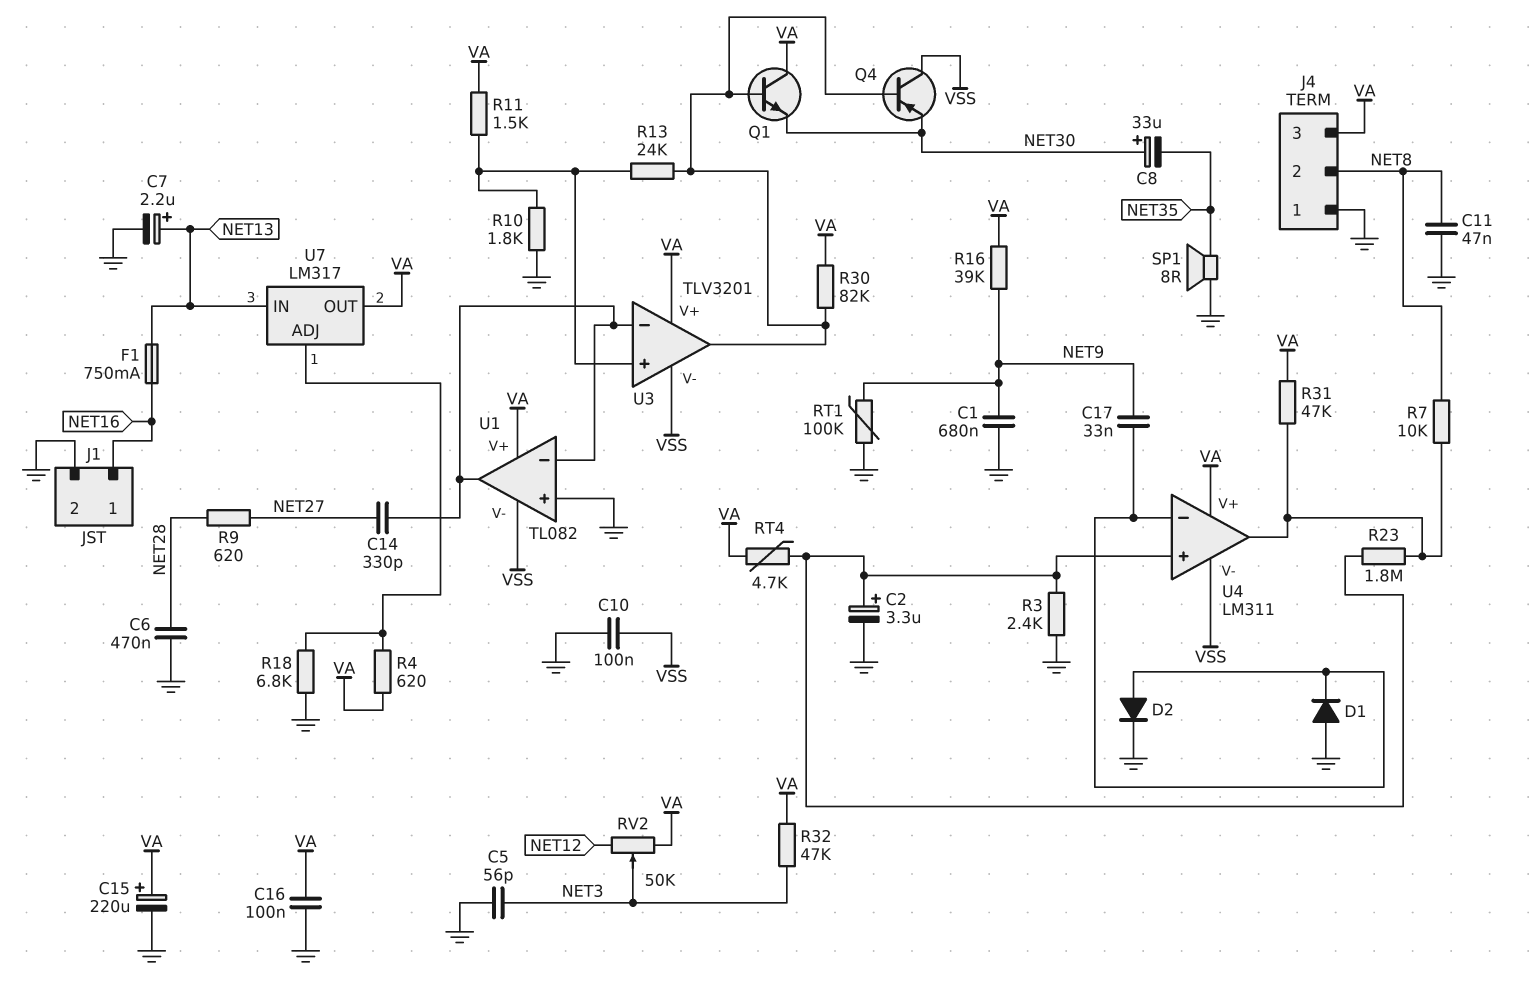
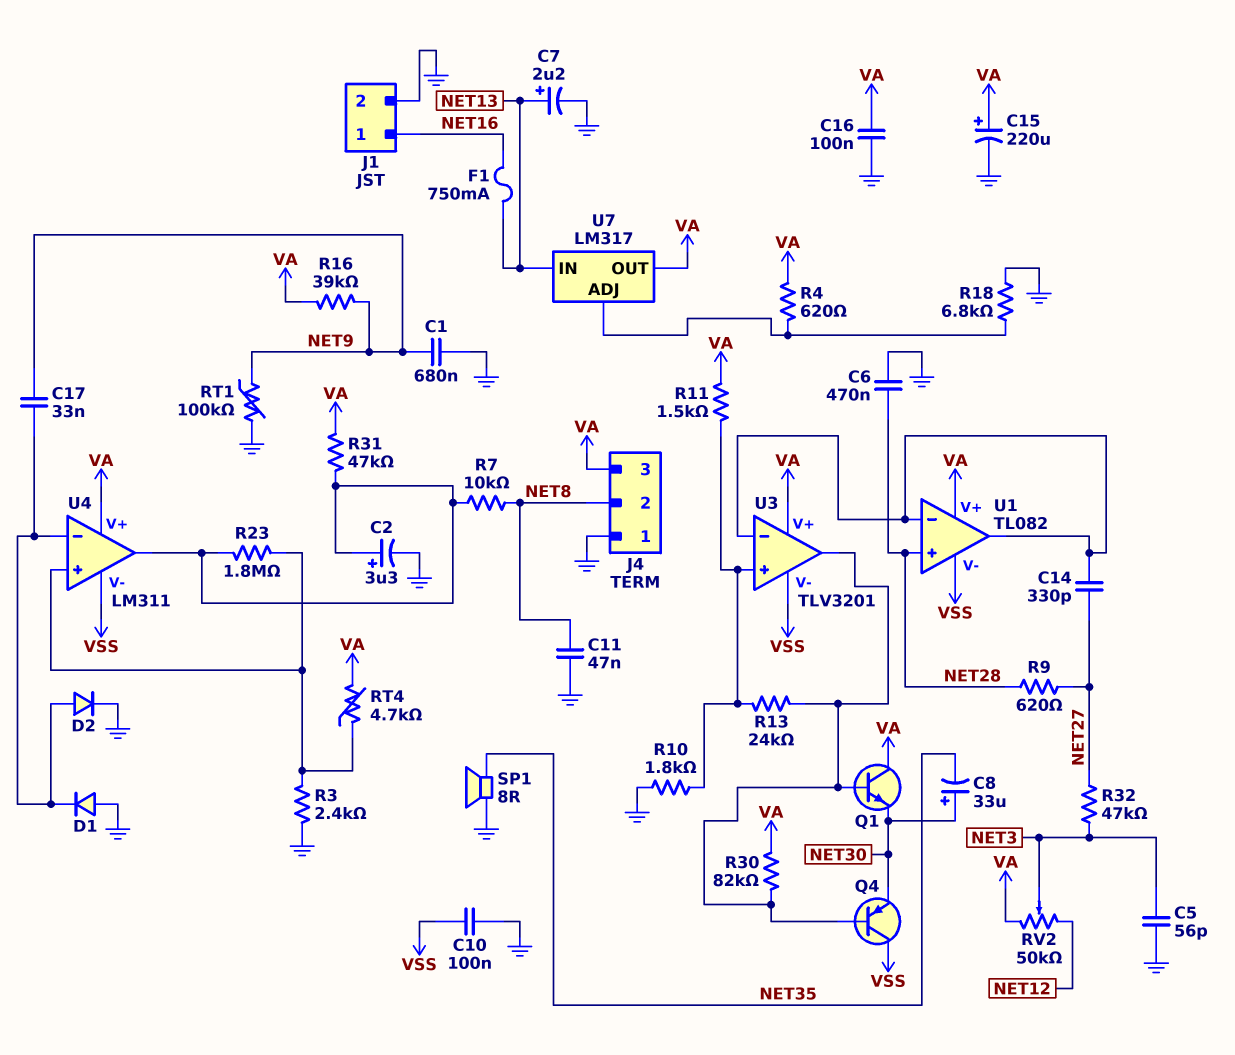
C2: 3.3uF (plus U4/in+, minus GND) -> 3.3uF (plus U4/out, minus GND)
R32: 47k (NET3, VA) -> 47k (NET3, NET27)
U1 pin in+: GND -> NET28

